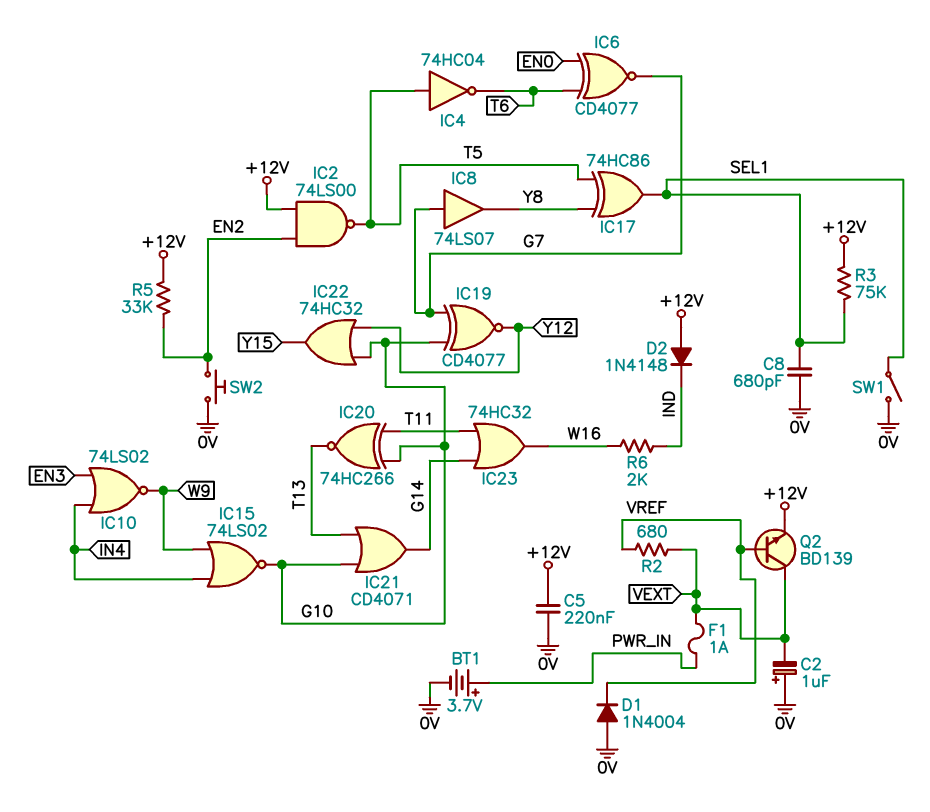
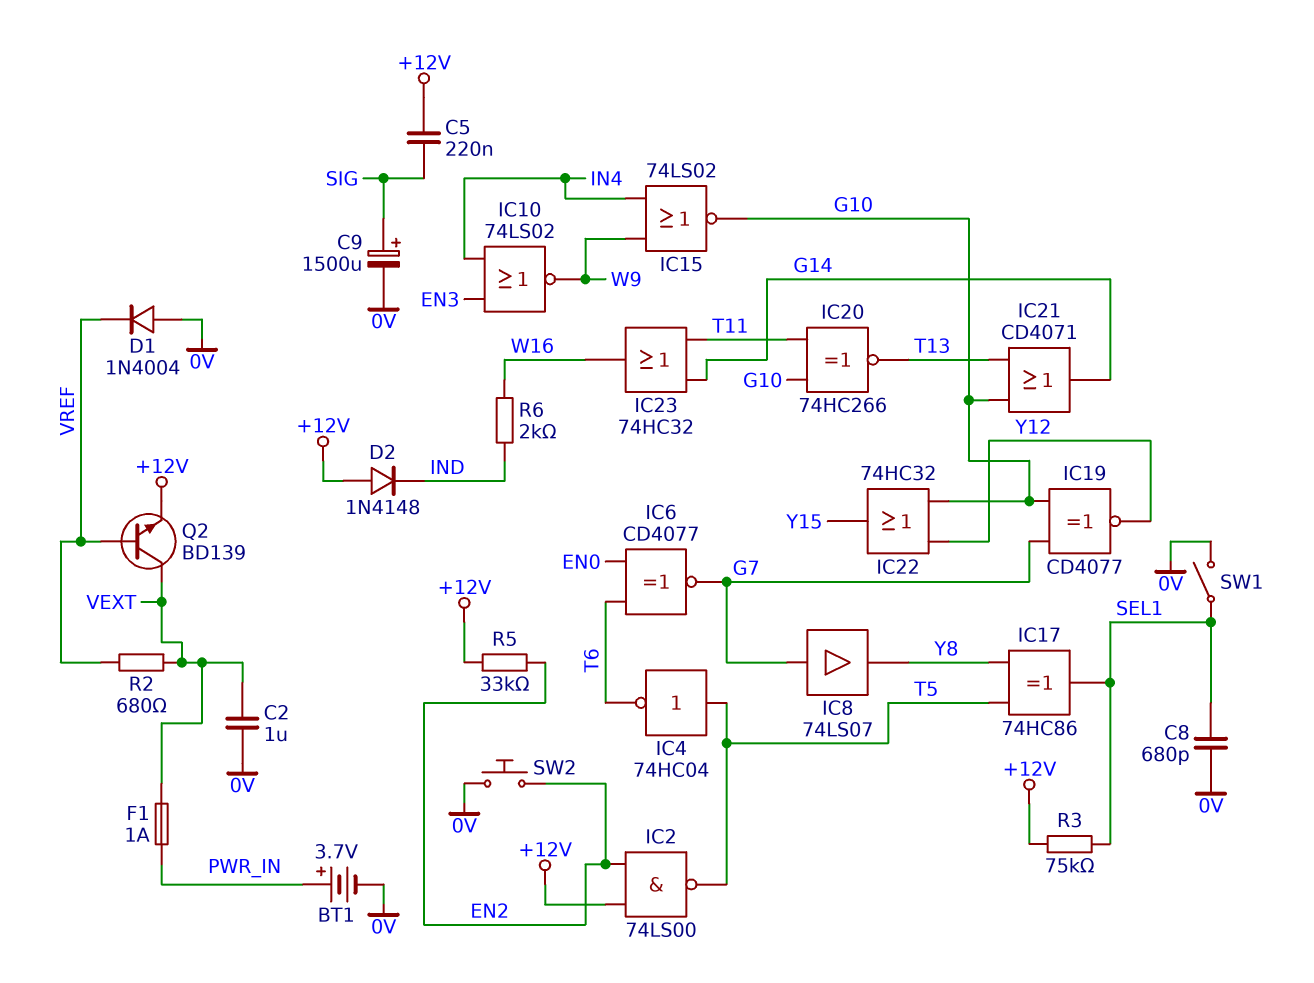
C2: 1uF (plus 0V, minus VEXT) -> 1uF (0V, VEXT)
C5: 220nF (+12V, 0V) -> 220nF (+12V, SIG)
C9: none -> 1500uF (plus SIG, minus 0V)

